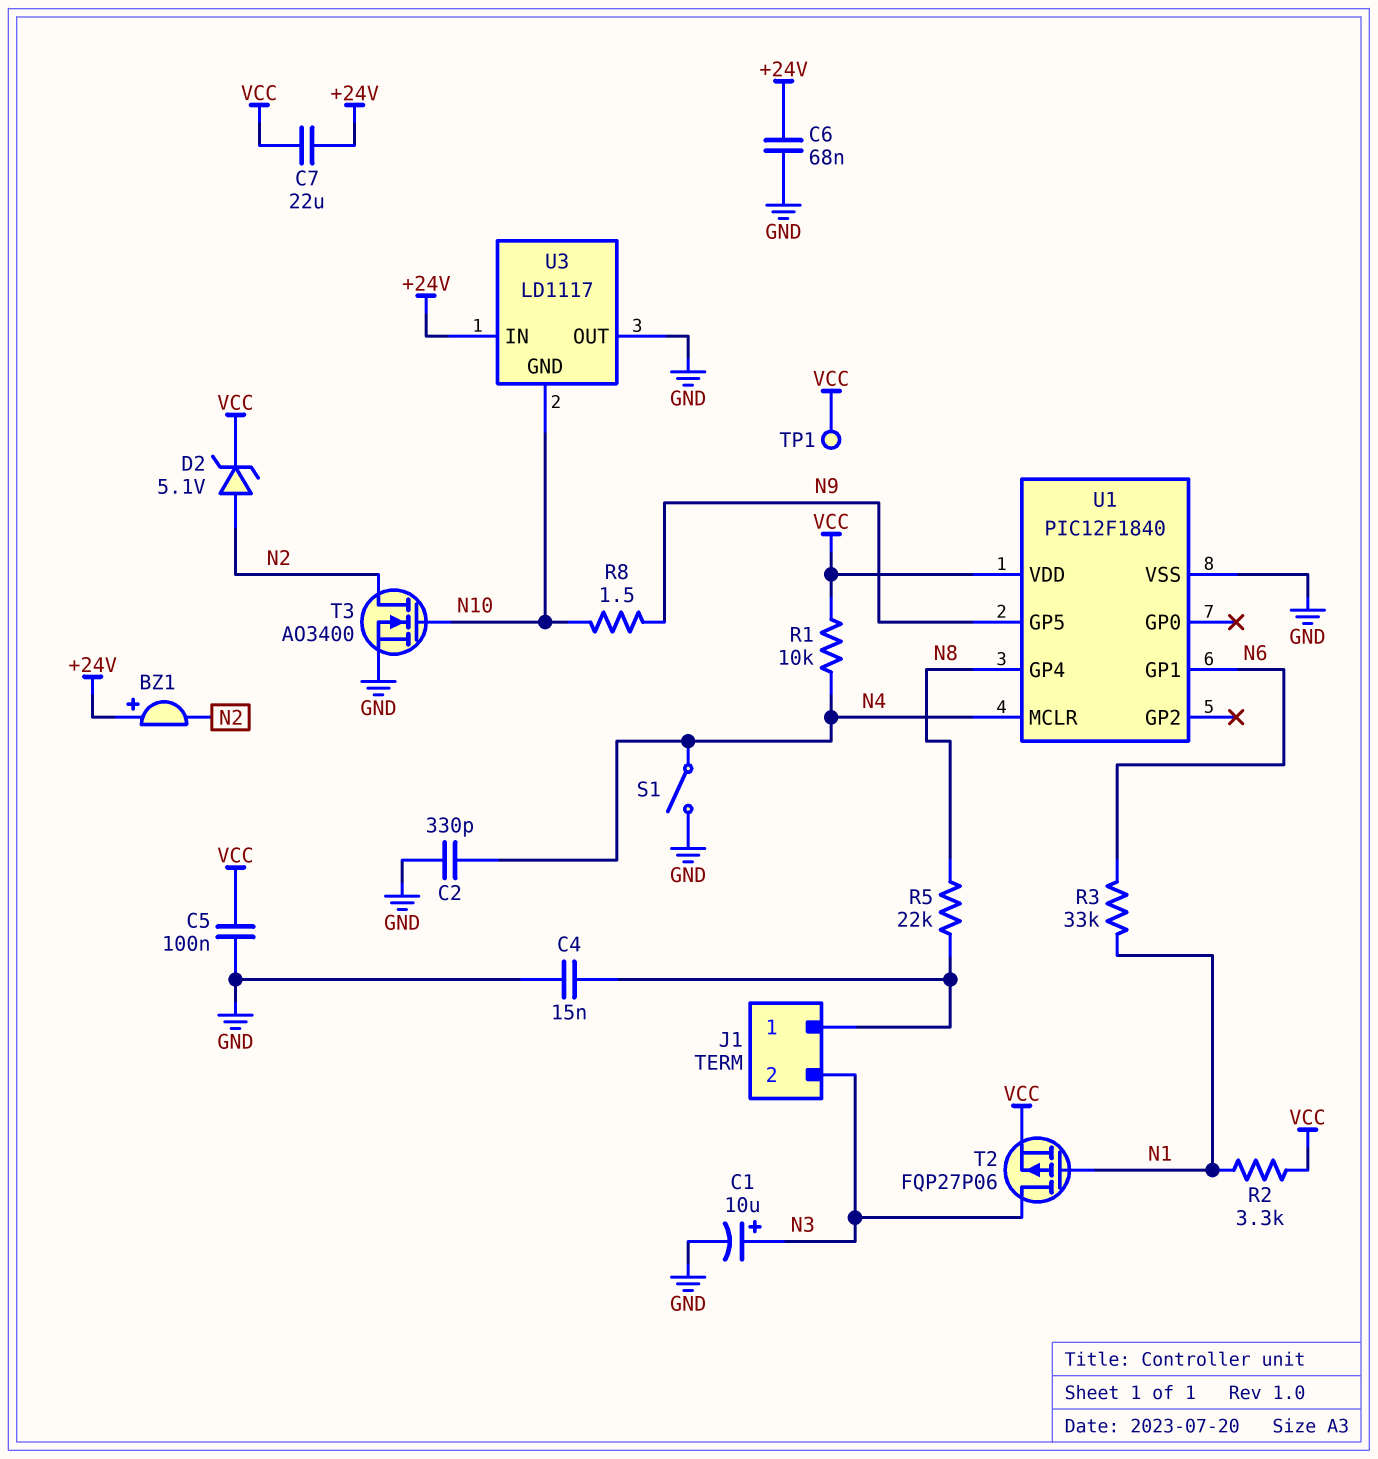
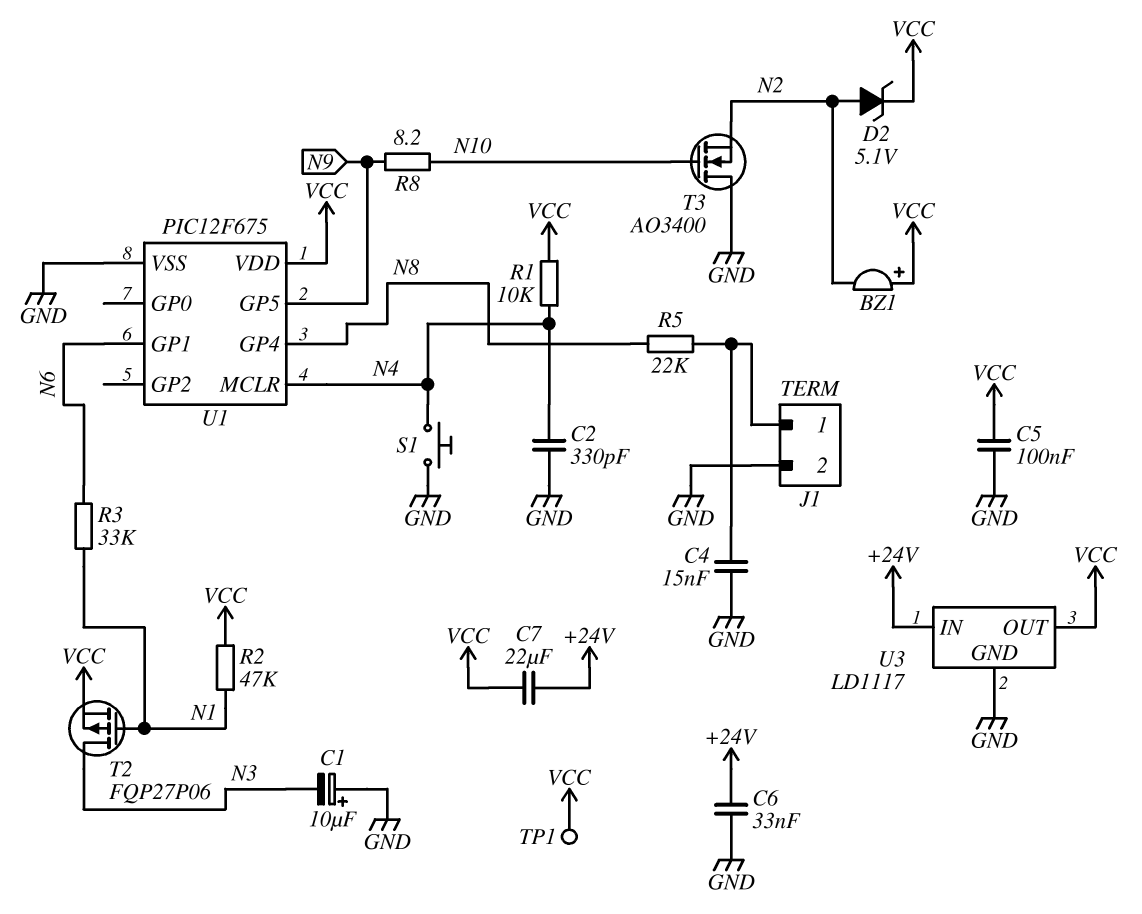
BZ1: buzzer (plus +24V, minus N2) -> buzzer (plus VCC, minus N2)
C1: 10uF (plus N3, minus GND) -> 10uF (plus GND, minus N3)
C6: 68nF (+24V, GND) -> 33nF (+24V, GND)
J1 pin 2: N3 -> GND
R2: 3.3k (N1, VCC) -> 47k (N1, VCC)
R8: 1.5 (N9, N10) -> 8.2 (N9, N10)
S1: switch (GND, N4) -> button (GND, N4)
T3: NMOS AO3400 (G N10, D N2, S GND) -> NMOS AO3400 (G N10, D GND, S N2)
U1: PIC12F1840 -> PIC12F675
U3 pin GND: N10 -> GND
U3 pin OUT: GND -> VCC

